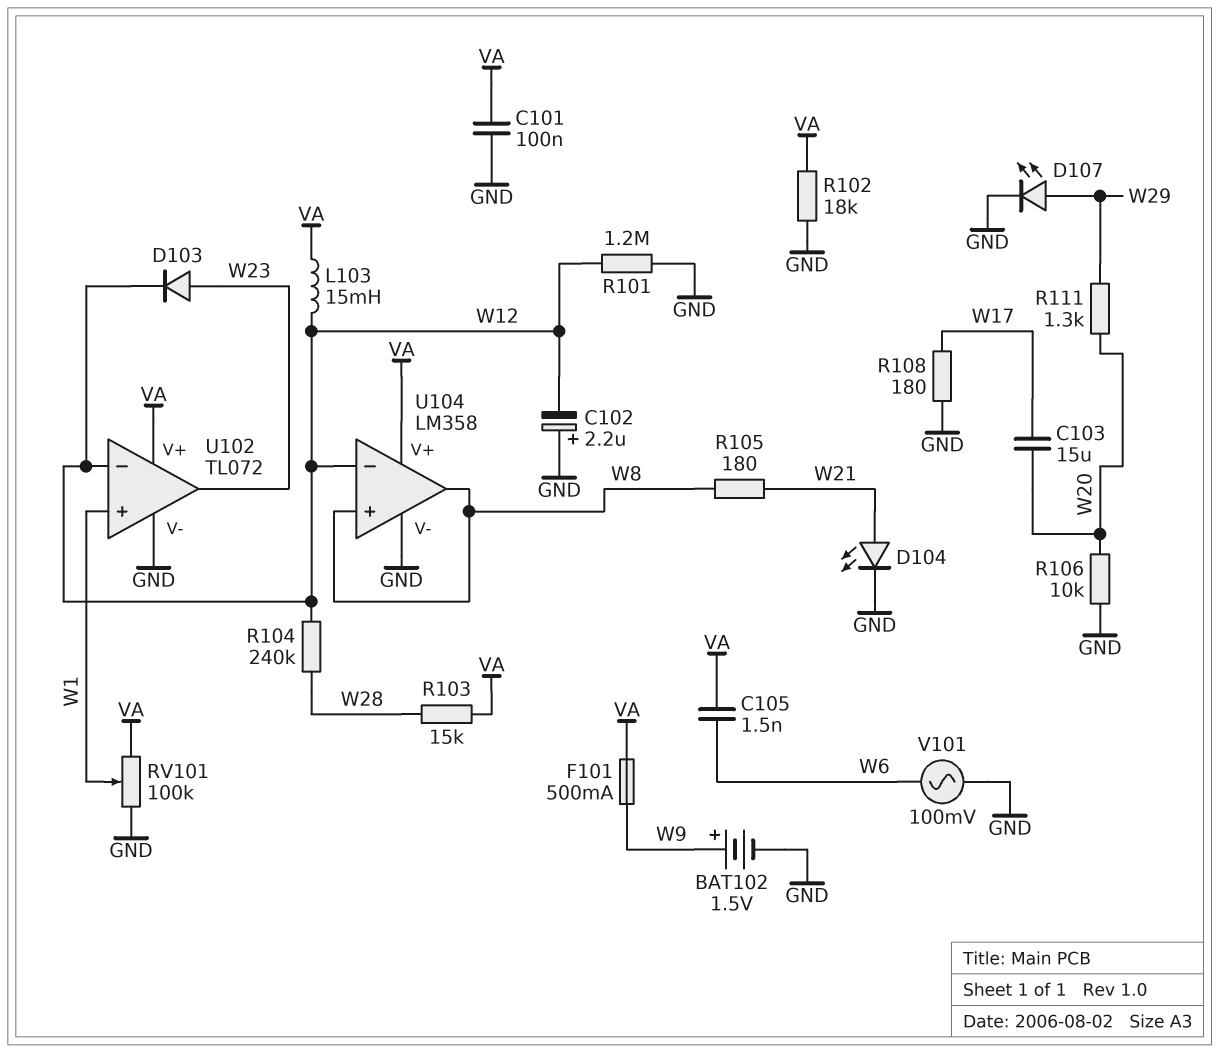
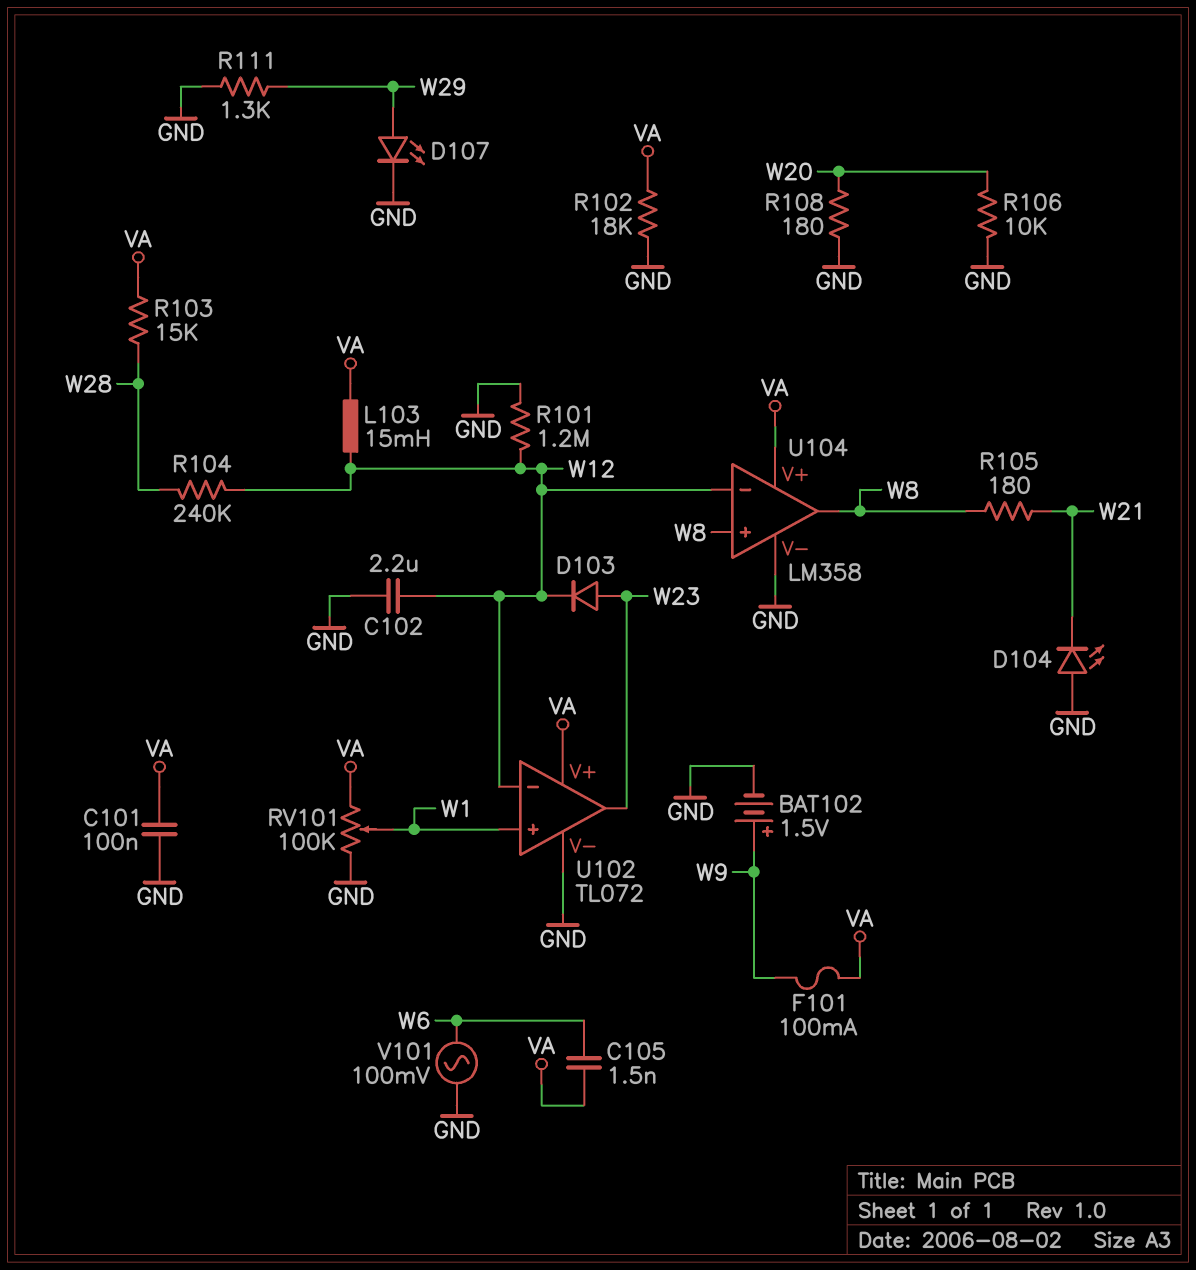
C102: 2.2uF (plus GND, minus W12) -> 2.2uF (GND, W12)
C103: 15uF (W17, W20) -> none
D104: LED (A W21, K GND) -> LED (A GND, K W21)
F101: 500mA (VA, W9) -> 100mA (VA, W9)
R108: 180 (GND, W17) -> 180 (GND, W20)
R111: 1.3k (W20, W29) -> 1.3k (GND, W29)

